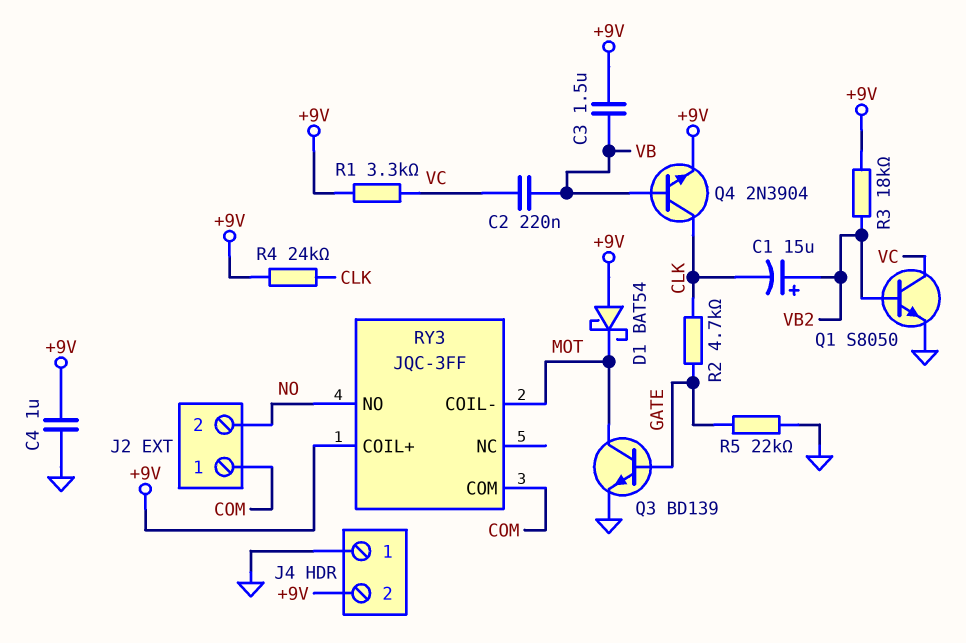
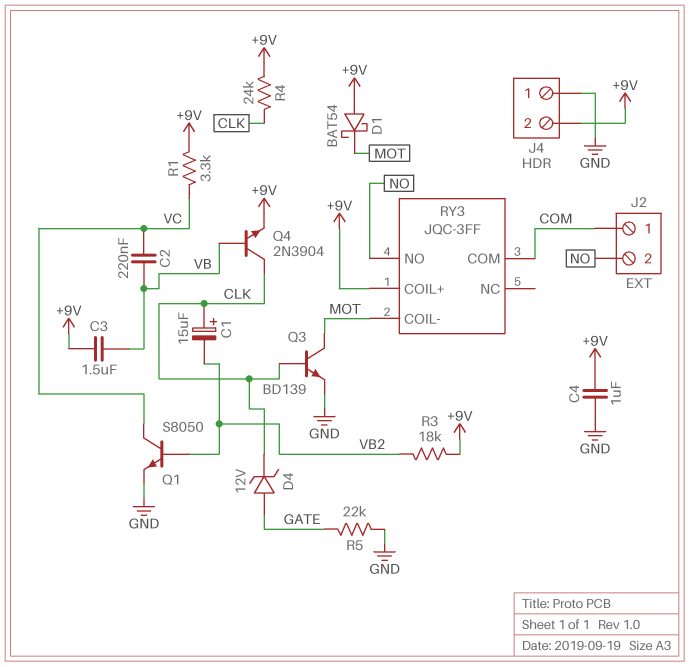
C1: 15uF (plus VB2, minus CLK) -> 15uF (plus CLK, minus VB2)
D4: none -> zener 12V (A GATE, K CLK)
Q3: NPN BD139 (B GATE, C MOT, E GND) -> NPN BD139 (B CLK, C MOT, E GND)
R2: 4.7k (CLK, GATE) -> none

